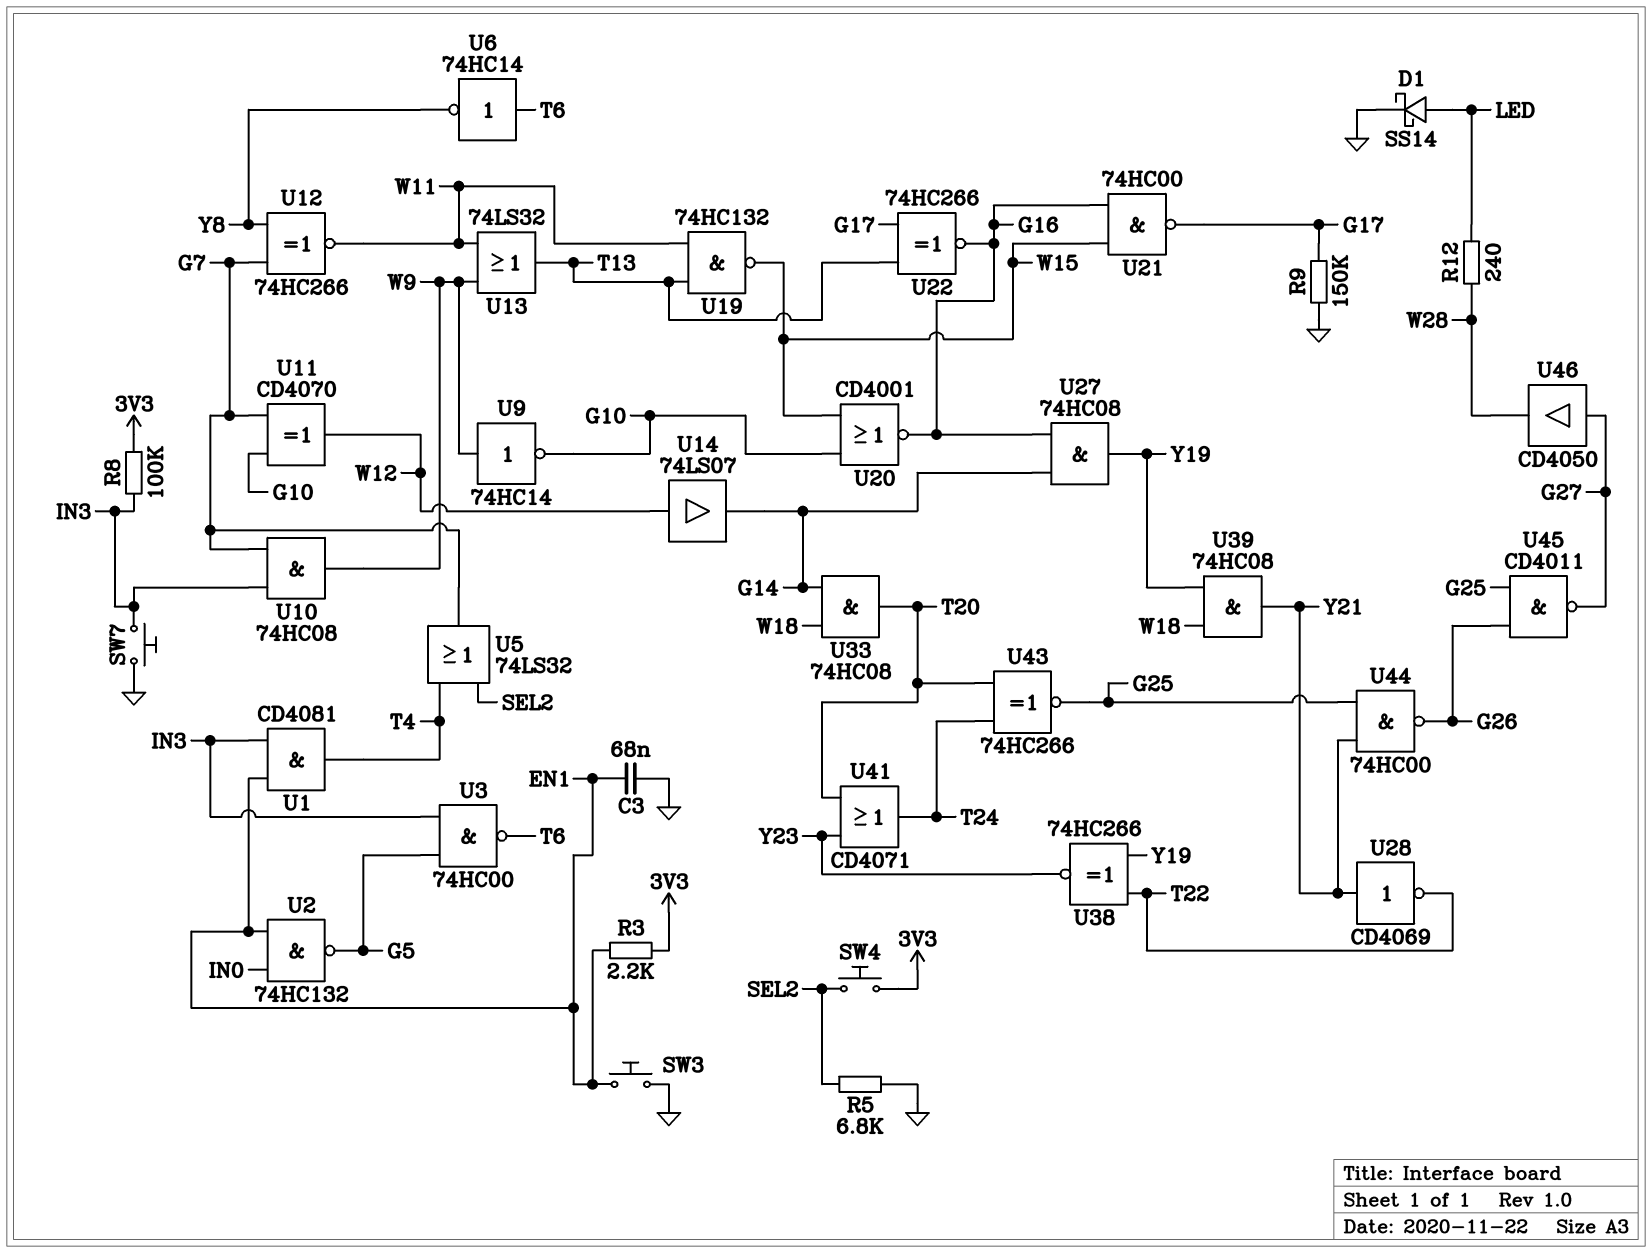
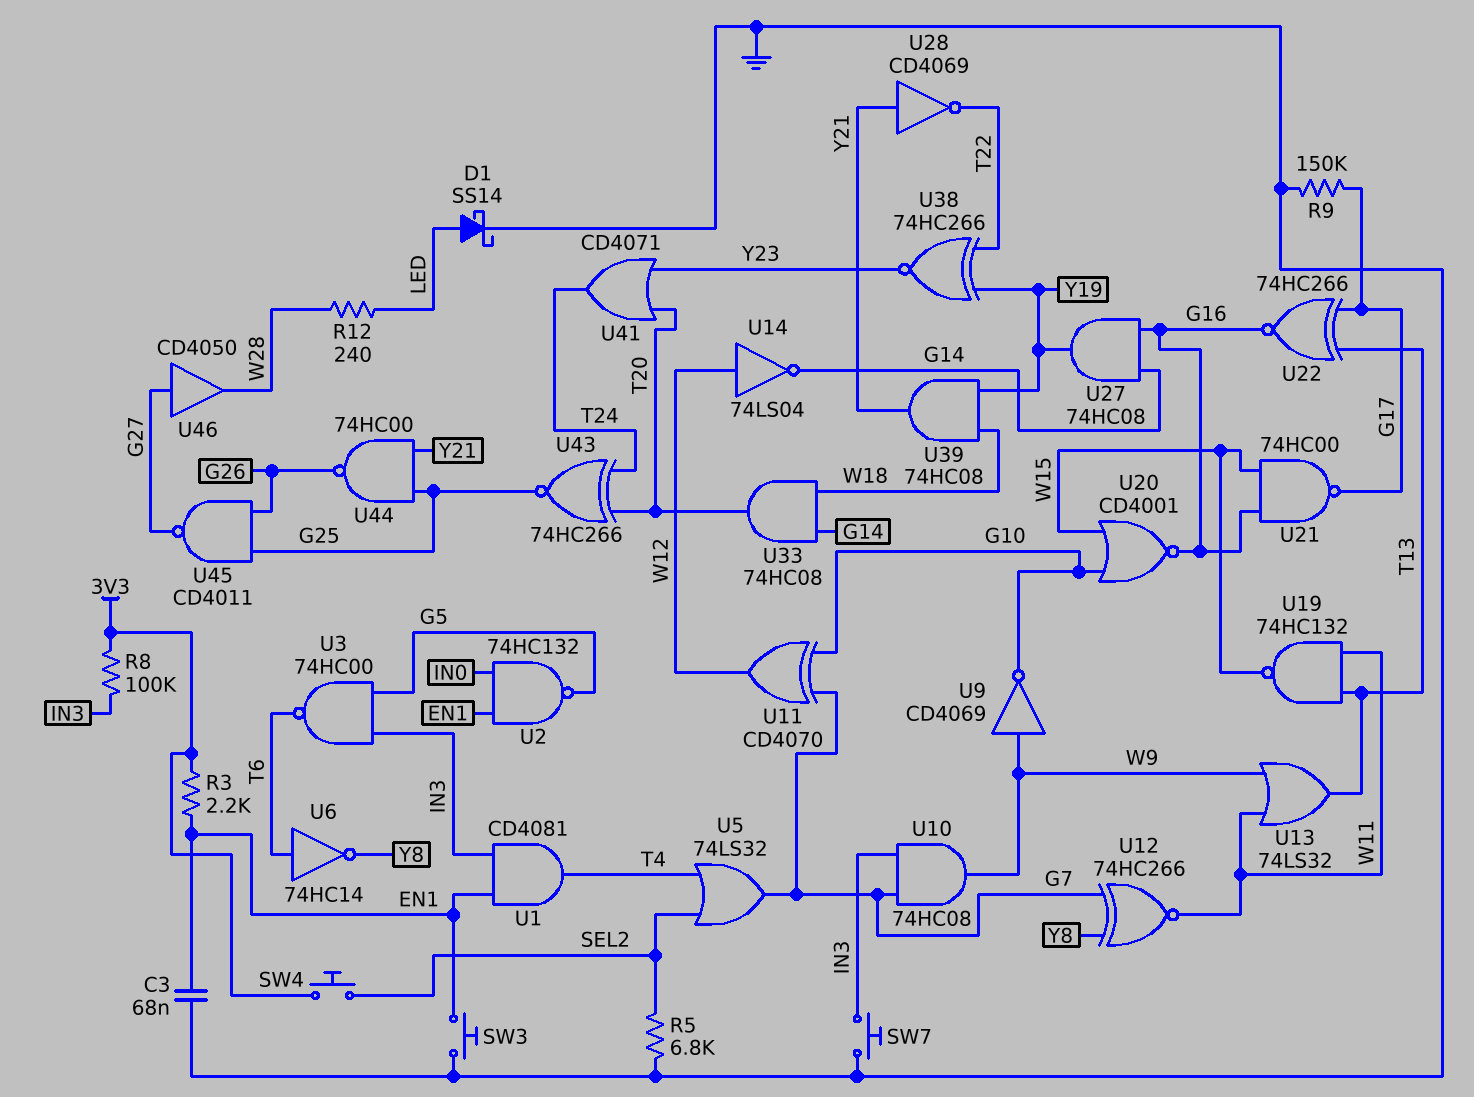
U9: NOT 74HC14 (in W9, out G10) -> NOT CD4069 (in W9, out G10)
U14: buffer 74LS07 (in W12, out G14) -> NOT 74LS04 (in W12, out G14)

